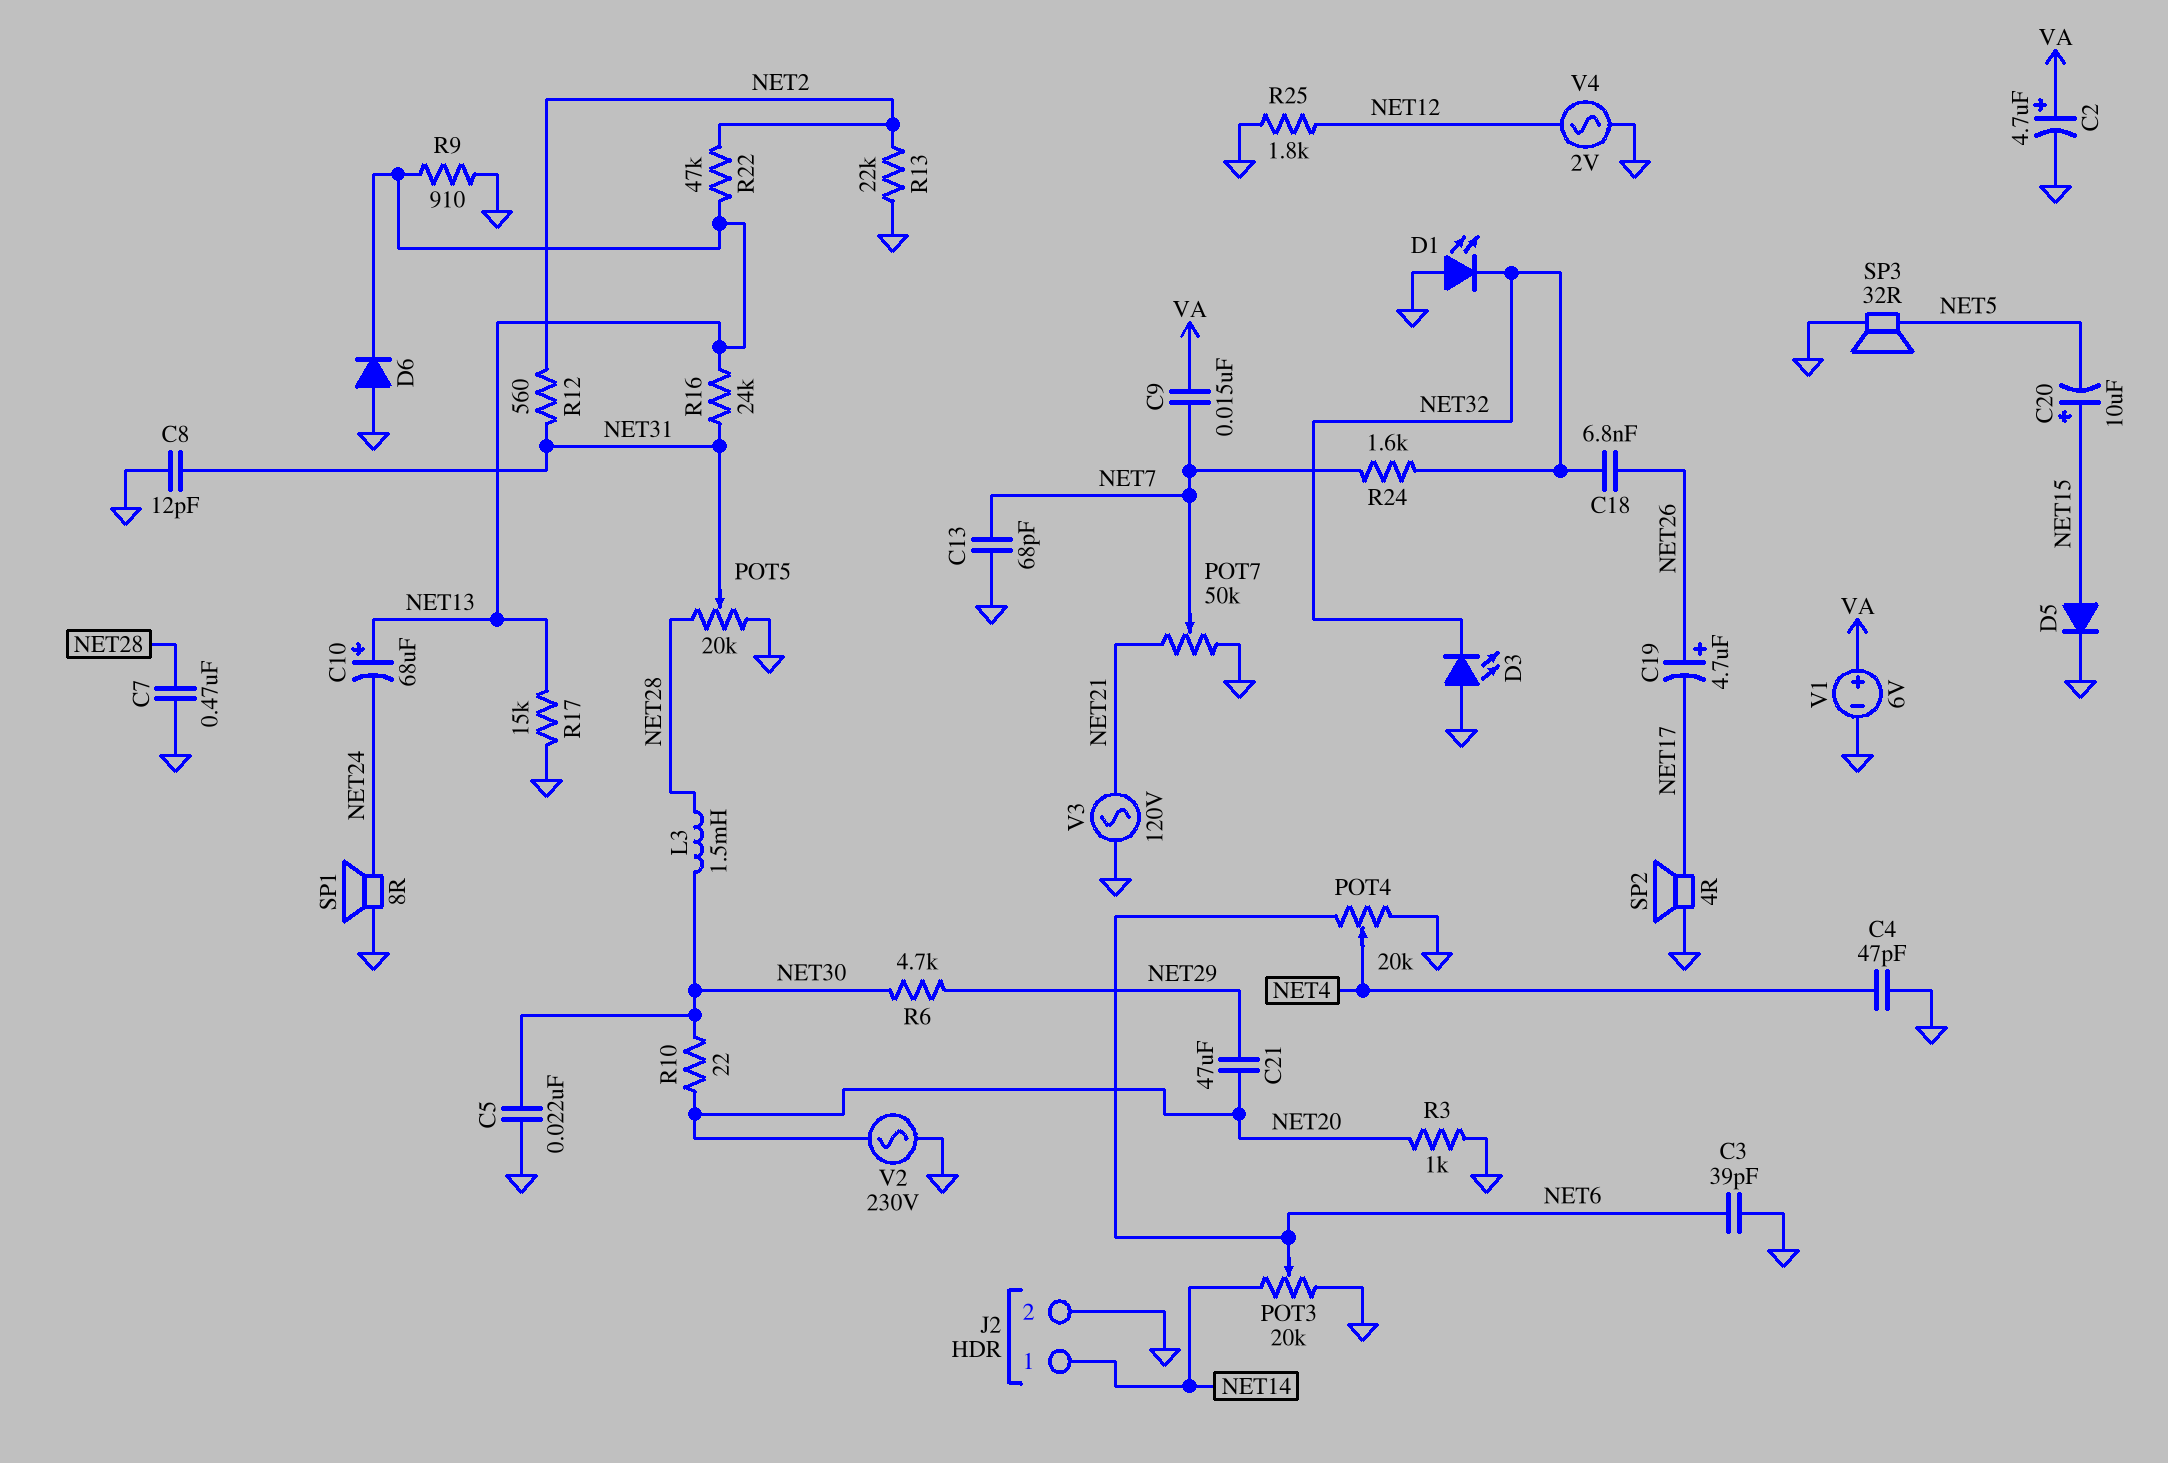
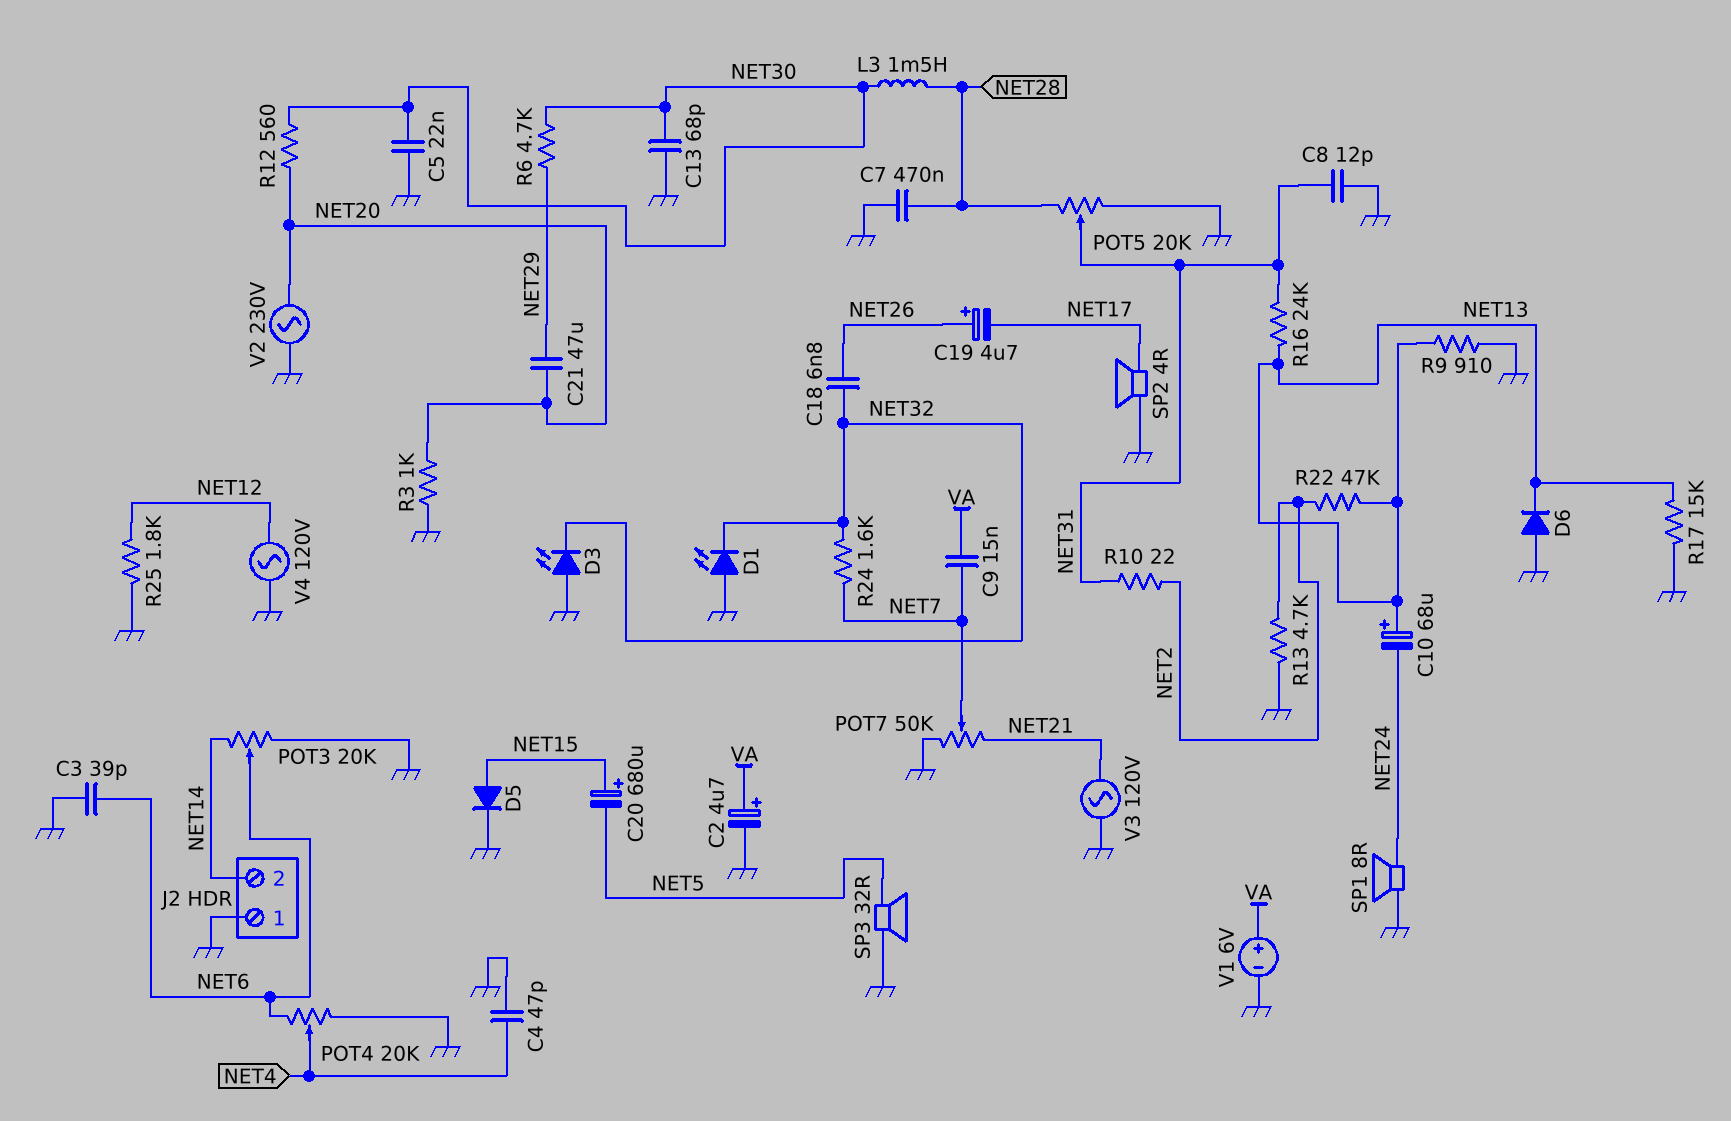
C13: 68pF (GND, NET7) -> 68pF (GND, NET30)
C20: 10uF (plus NET15, minus NET5) -> 680uF (plus NET15, minus NET5)
J2 pin 1: NET14 -> GND
J2 pin 2: GND -> NET14
R10: 22 (NET20, NET30) -> 22 (NET2, NET31)
R12: 560 (NET2, NET31) -> 560 (NET20, NET30)
R13: 22k (GND, NET2) -> 4.7k (GND, NET2)
V4: AC 2V (GND, NET12) -> AC 120V (GND, NET12)

